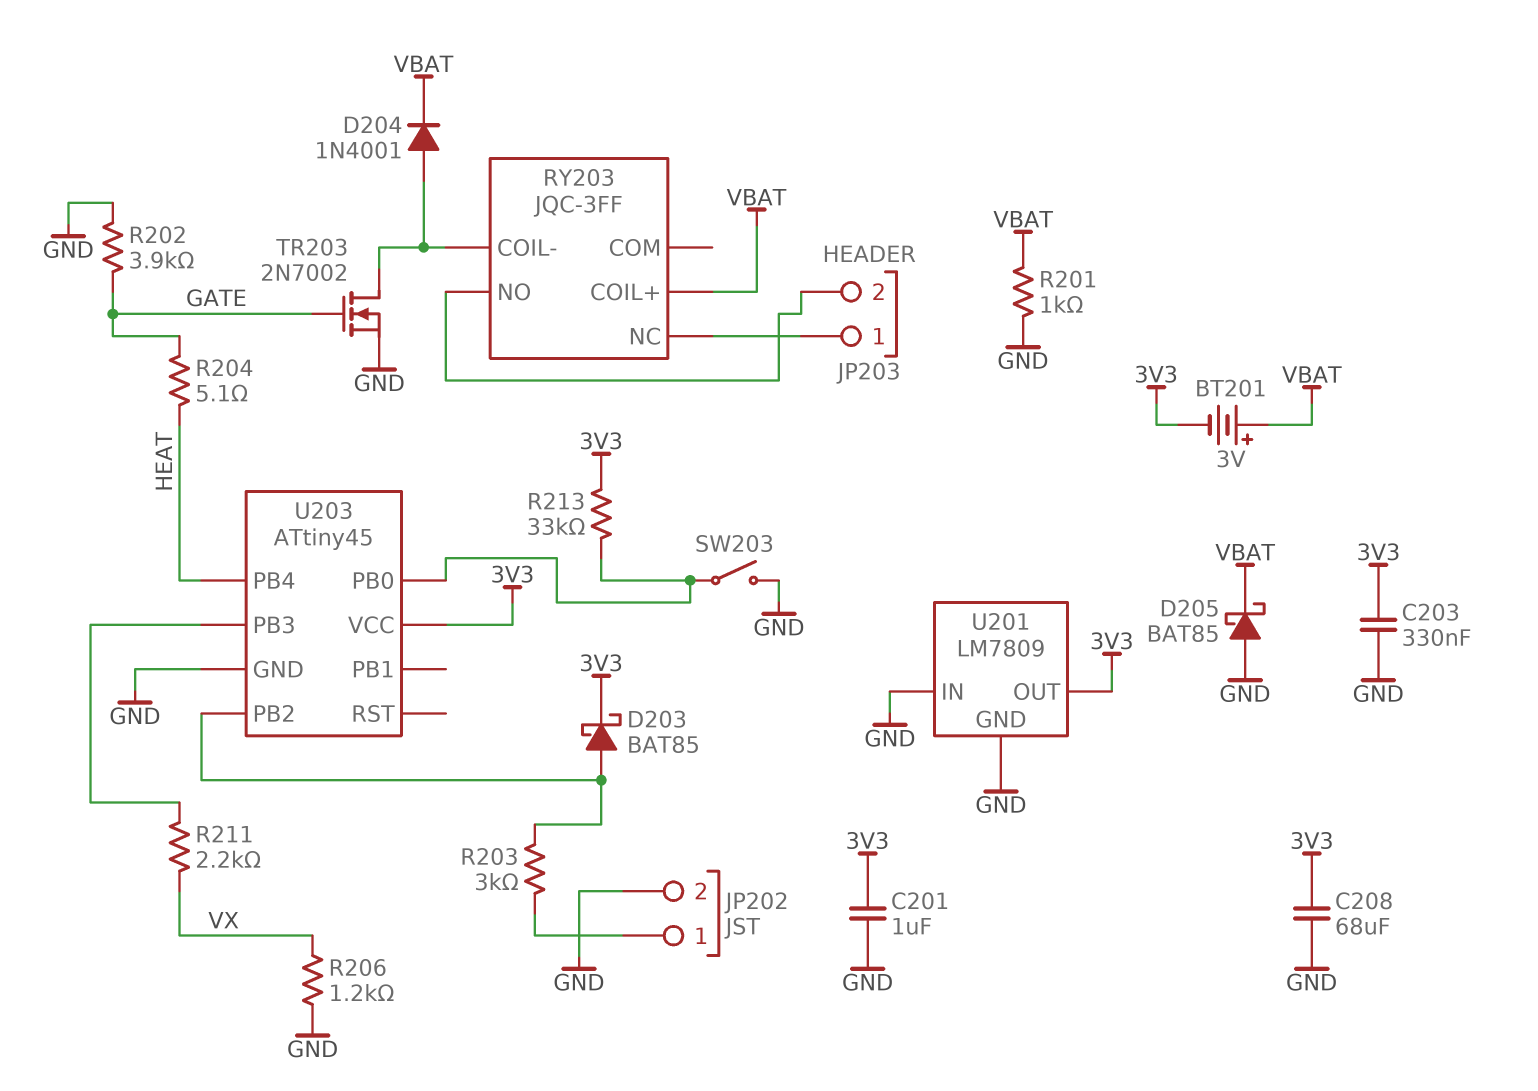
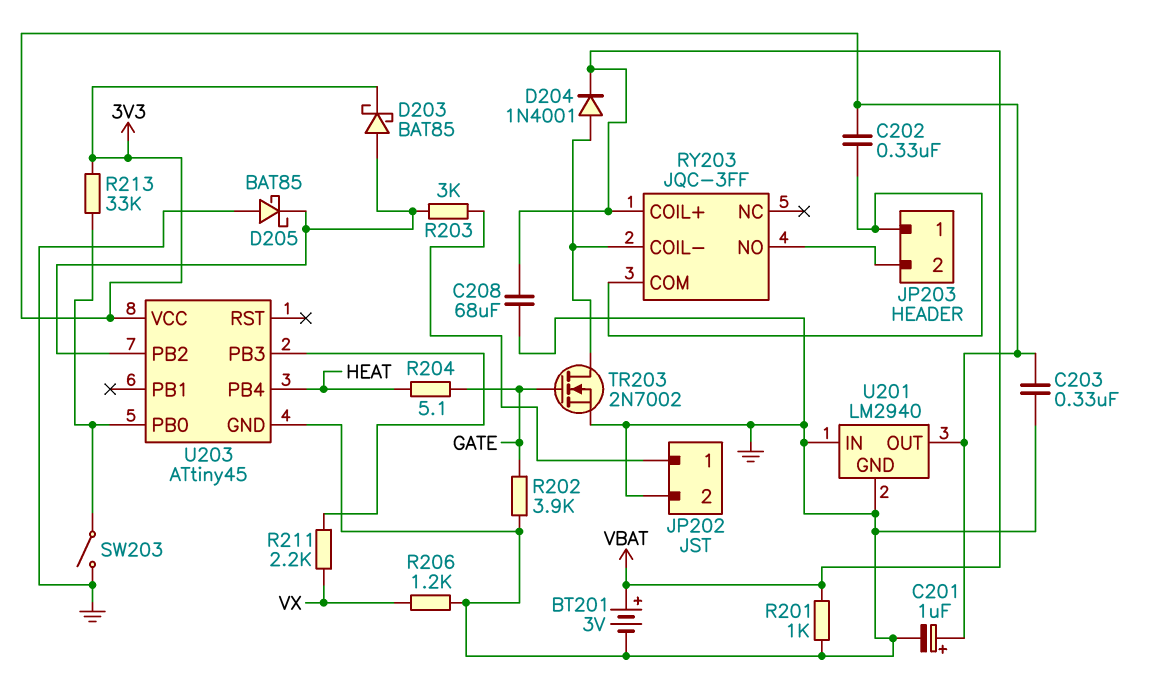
BT201: 3V (plus VBAT, minus 3V3) -> 3V (plus VBAT, minus GND)
C201: 1uF (3V3, GND) -> 1uF (plus 3V3, minus GND)
C202: none -> 330nF (3V3, JP203/1)
C208: 68uF (3V3, GND) -> 68uF (GND, VBAT)
D205: schottky BAT85 (A GND, K VBAT) -> schottky BAT85 (A GND, K U203/PB2)
RY203 pin COM: none -> JP203/1
RY203 pin NC: JP203/1 -> none
U201: LM7809 -> LM2940

